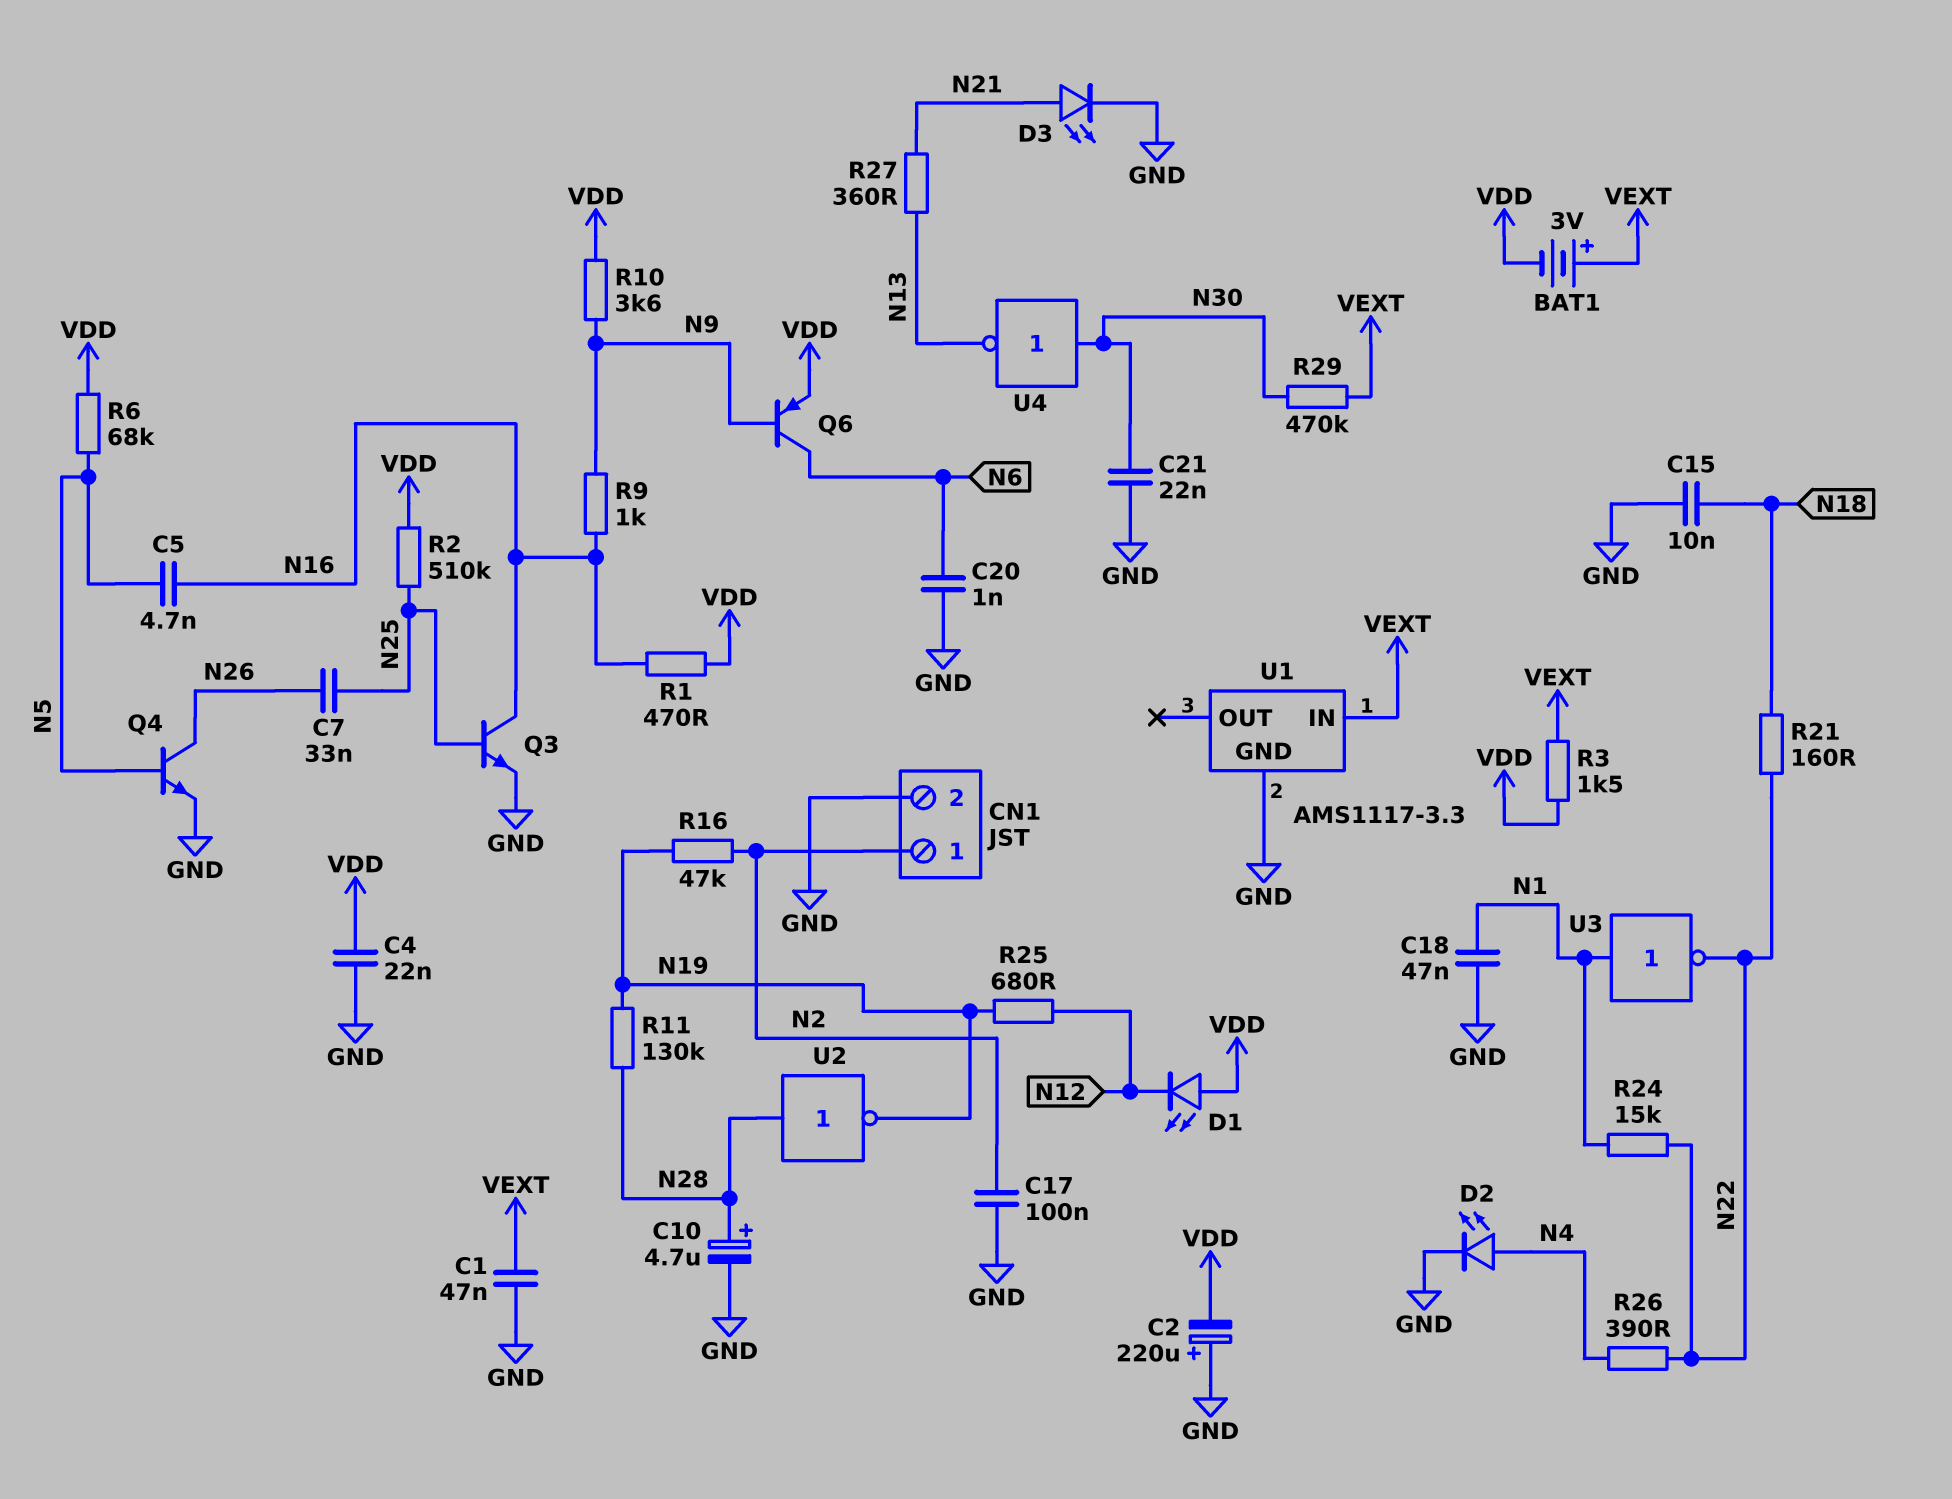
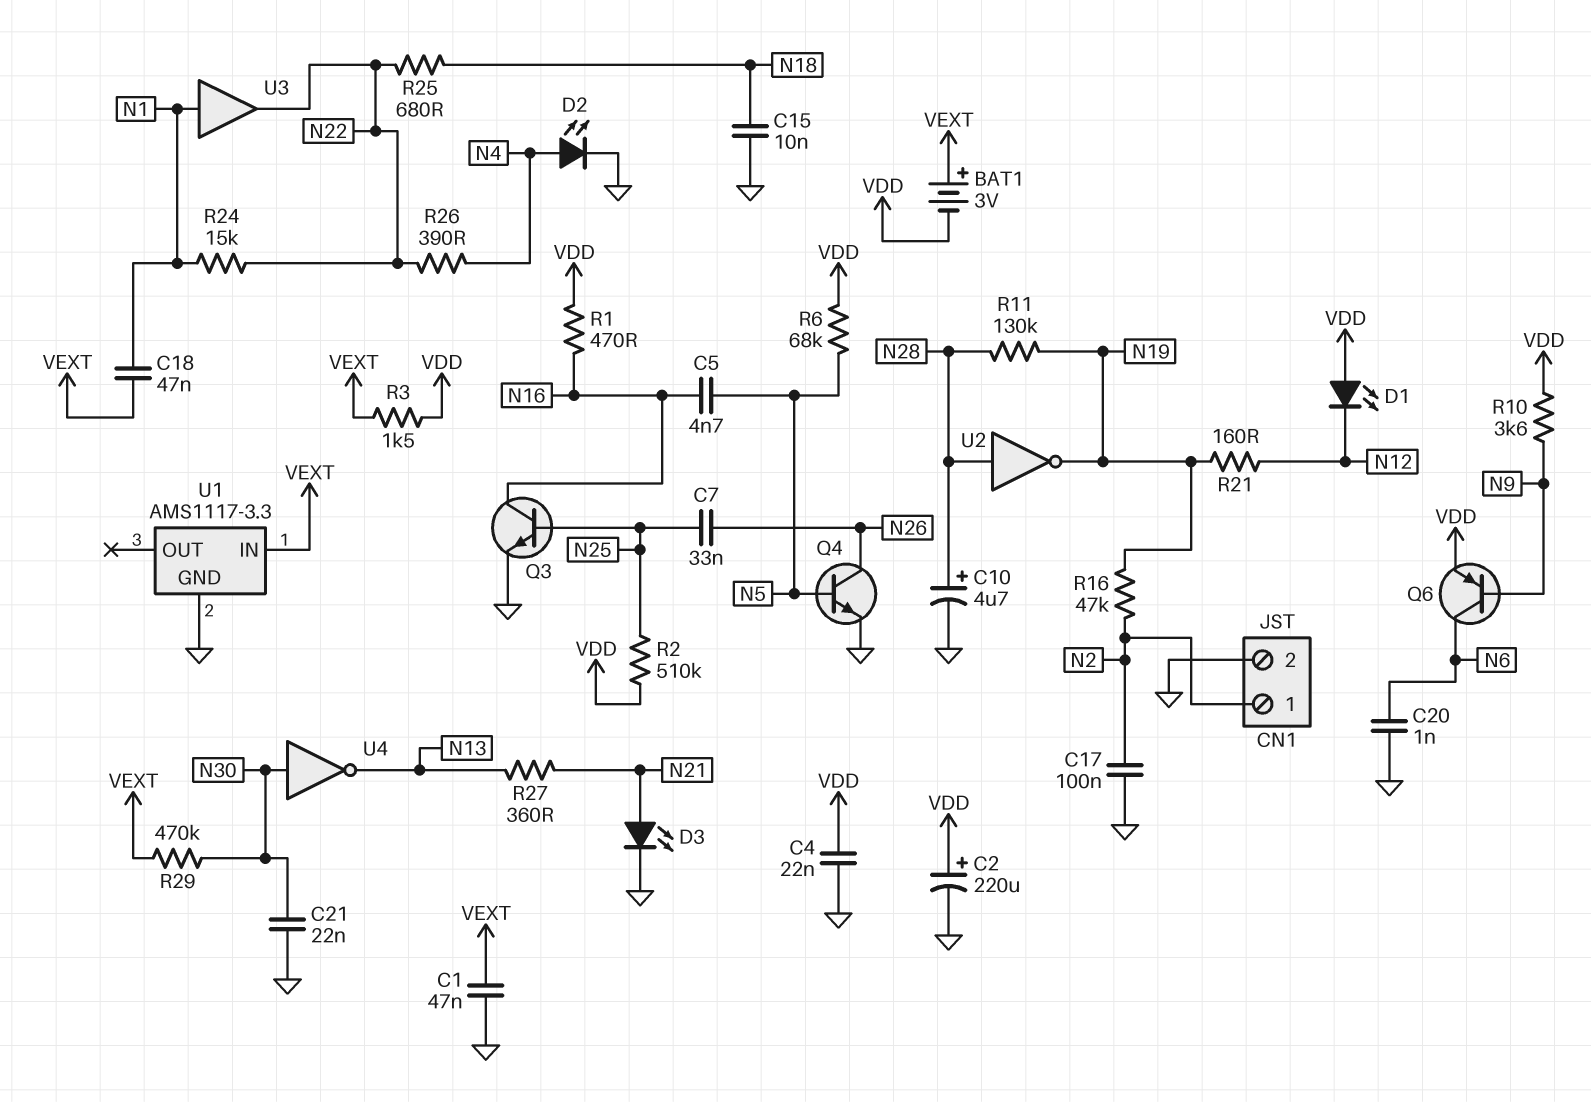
C2: 220uF (plus GND, minus VDD) -> 220uF (plus VDD, minus GND)
C18: 47nF (GND, N1) -> 47nF (N1, VEXT)
R9: 1k (N9, N16) -> none
R21: 160 (N18, N22) -> 160 (N12, N19)
R25: 680 (N12, N19) -> 680 (N18, N22)
U3: NOT (in N1, out N22) -> buffer (in N1, out N22)

